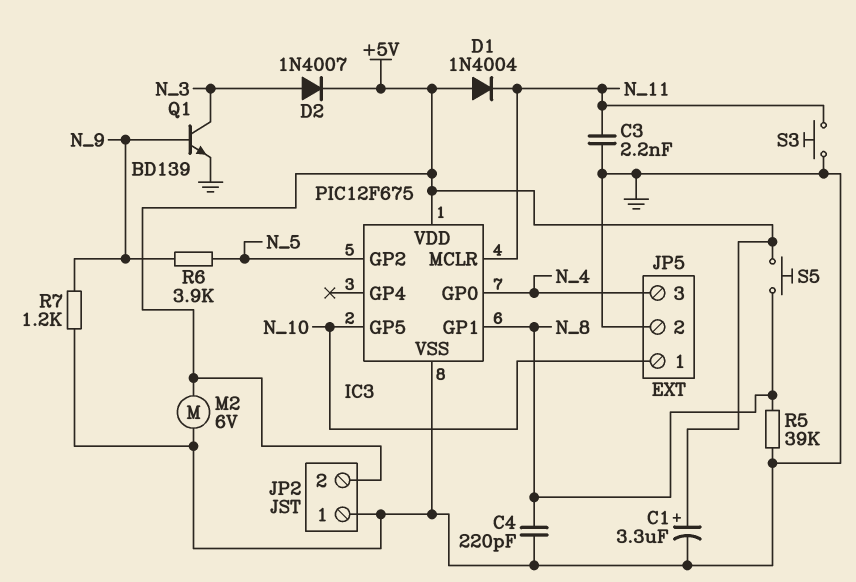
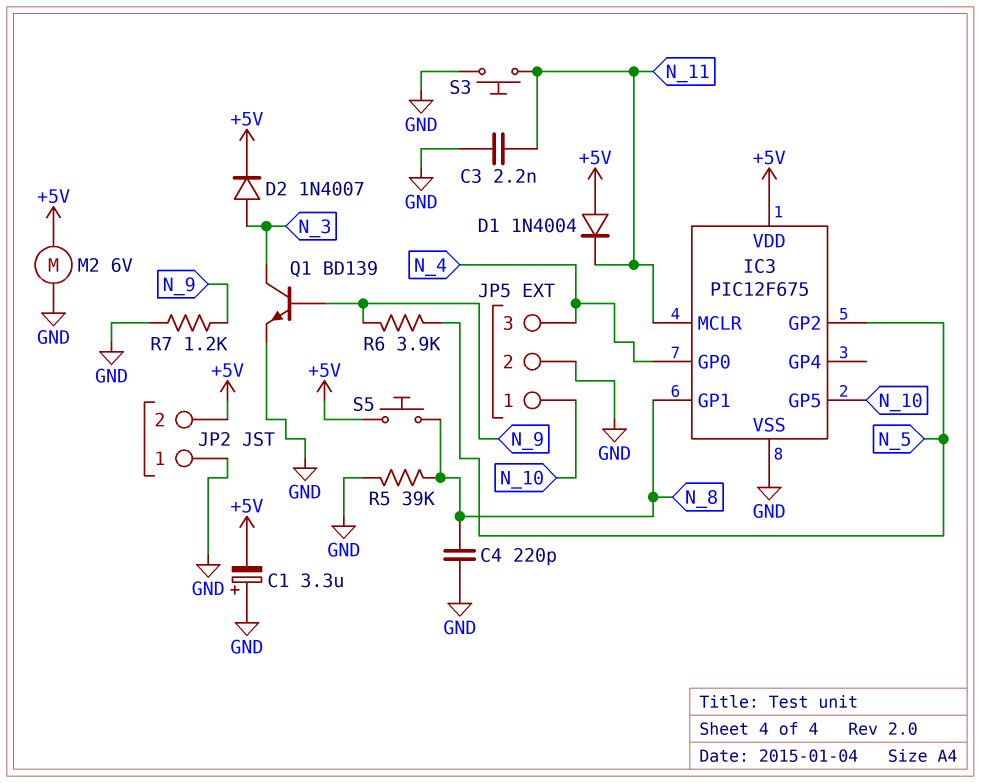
C1: 3.3uF (plus +5V, minus GND) -> 3.3uF (plus GND, minus +5V)

